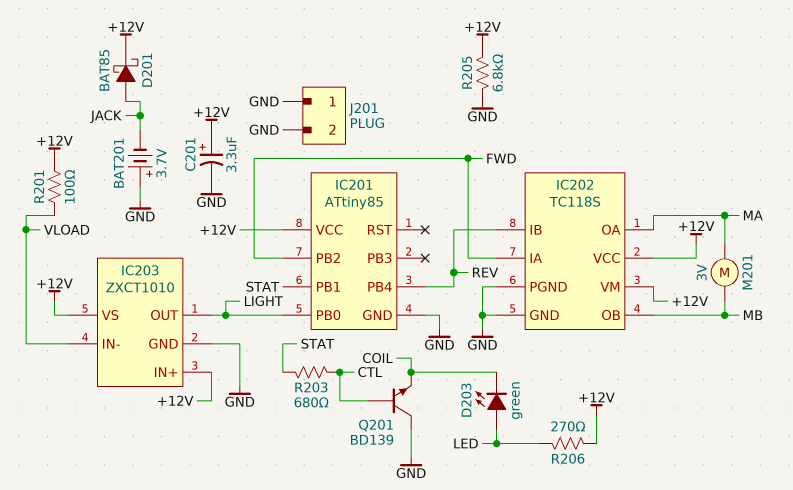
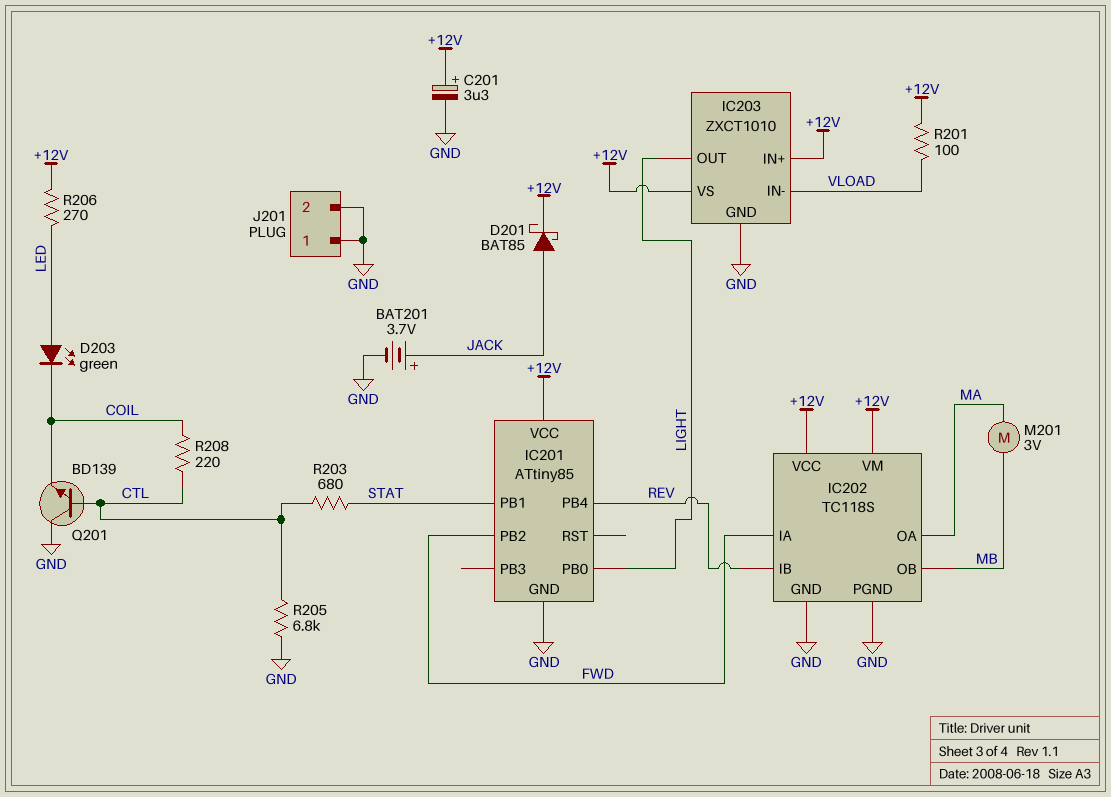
BAT201: 3.7V (plus GND, minus JACK) -> 3.7V (plus JACK, minus GND)
R205: 6.8k (+12V, GND) -> 6.8k (CTL, GND)
R208: none -> 220 (COIL, CTL)

